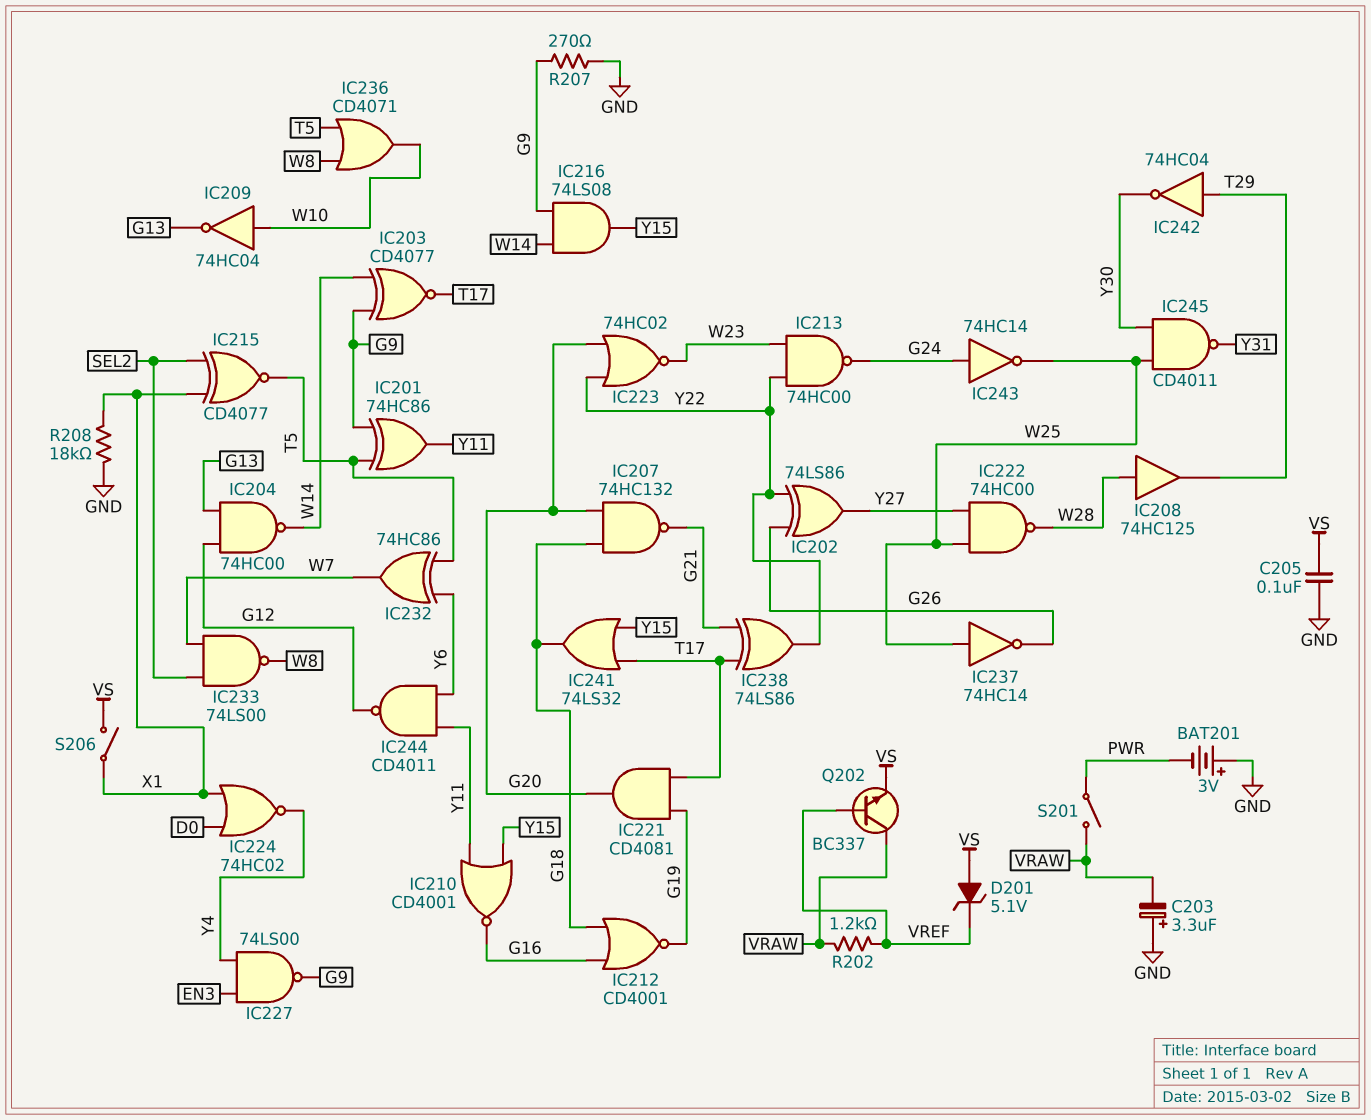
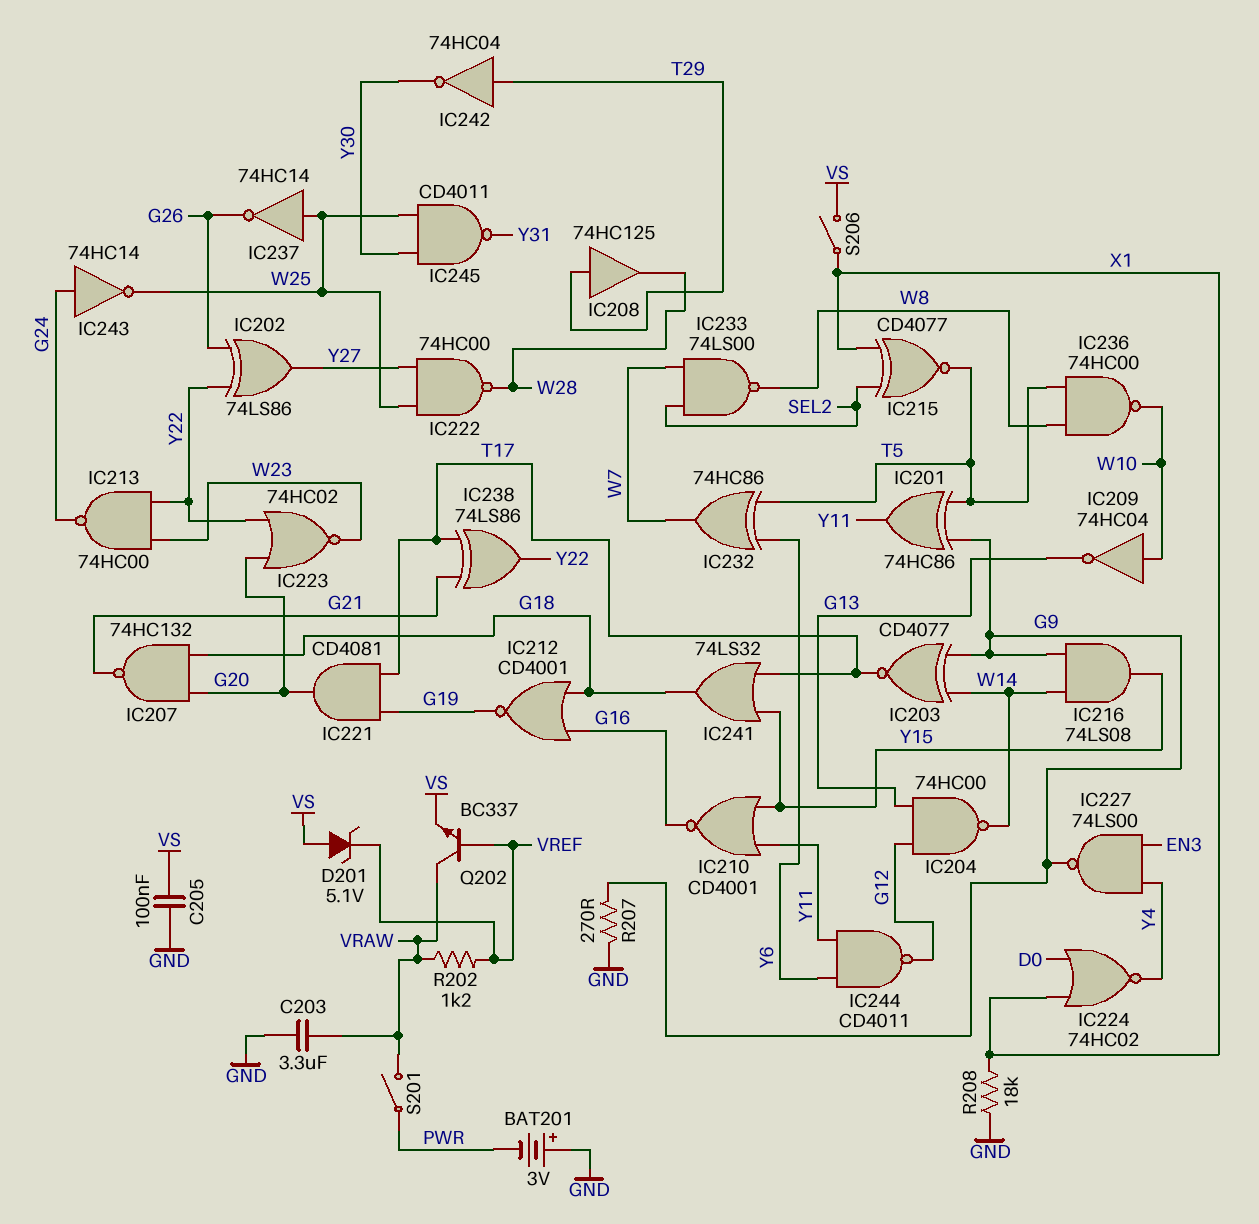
C203: 3.3uF (plus GND, minus VRAW) -> 3.3uF (GND, VRAW)
IC208: buffer 74HC125 (in W28, out T29) -> buffer 74HC125 (in T29, out W28)
IC236: OR CD4071 (in T5, in W8, out W10) -> NAND 74HC00 (in T5, in W8, out W10)

